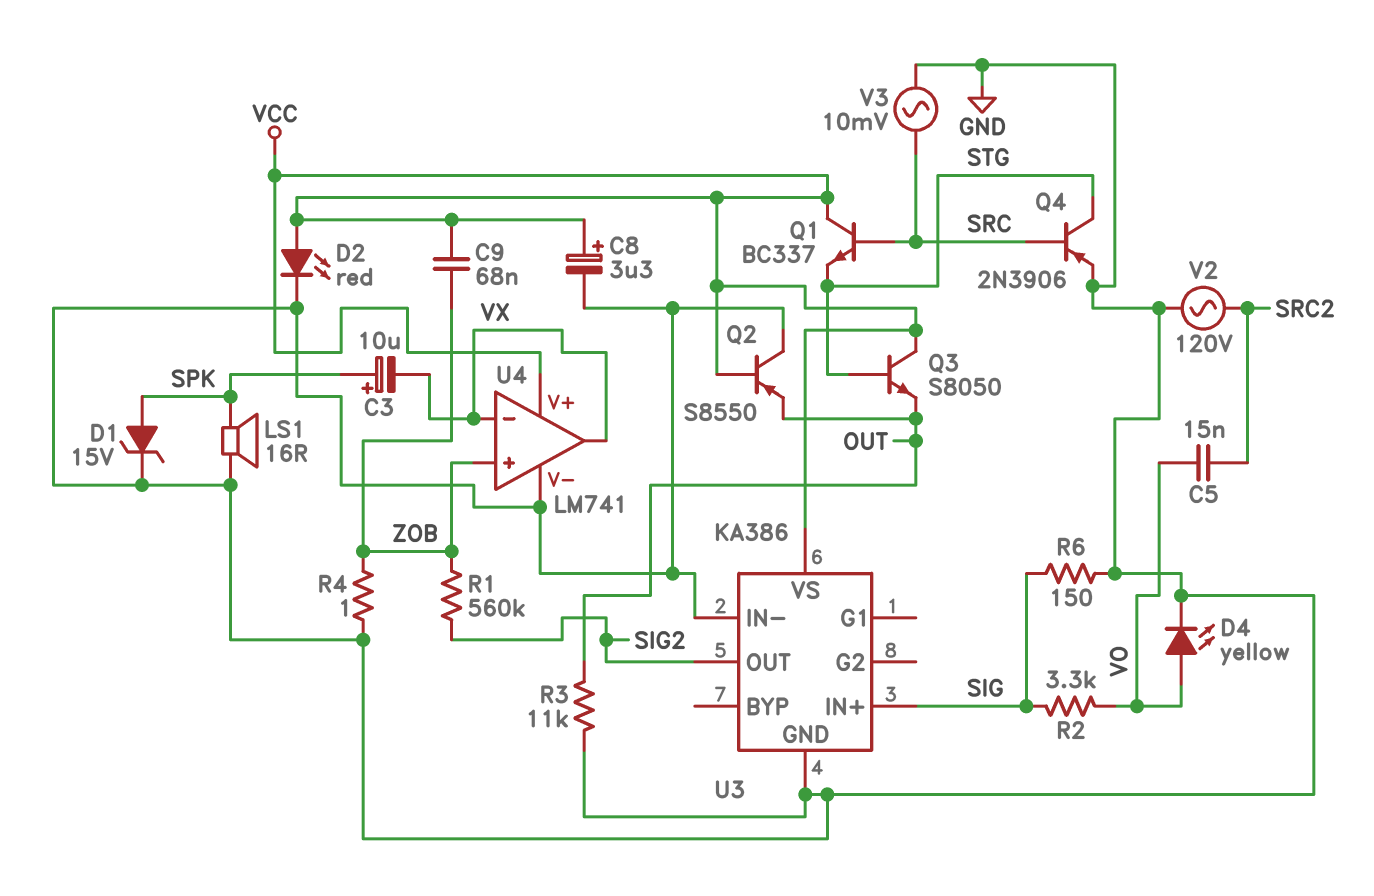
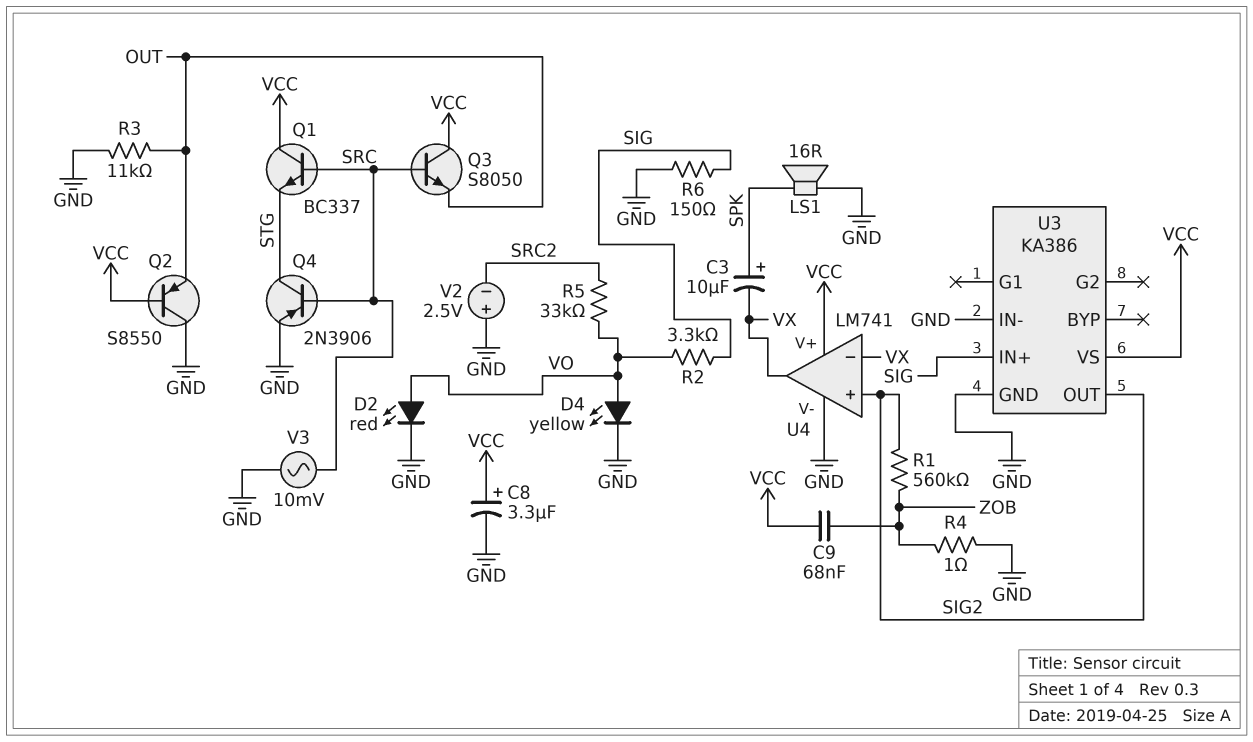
C5: 15nF (SRC2, VO) -> none
D1: zener 15V (A SPK, K GND) -> none
D2: LED red (A VCC, K GND) -> LED red (A VO, K GND)
Q3: NPN S8050 (B STG, C VCC, E OUT) -> NPN S8050 (B SRC, C VCC, E OUT)
R5: none -> 33k (SRC2, VO)
U4 pin in+: ZOB -> SIG2
V2: AC 120V (GND, SRC2) -> 2.5V (plus GND, minus SRC2)

